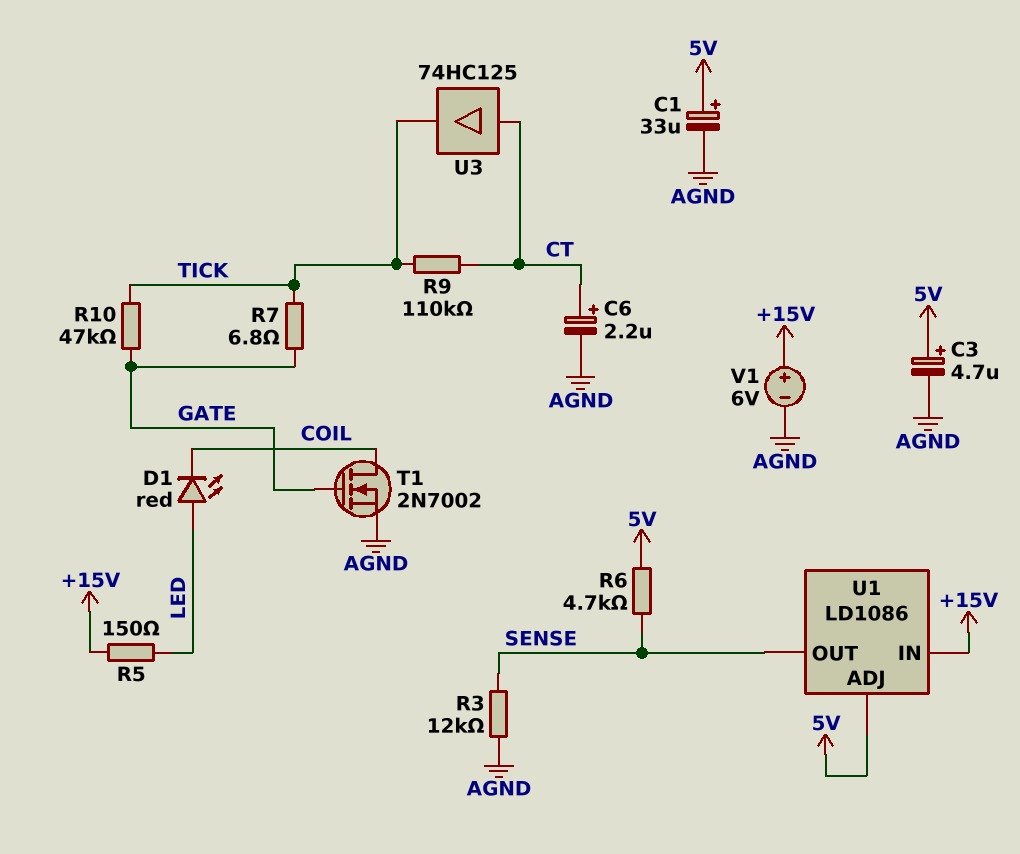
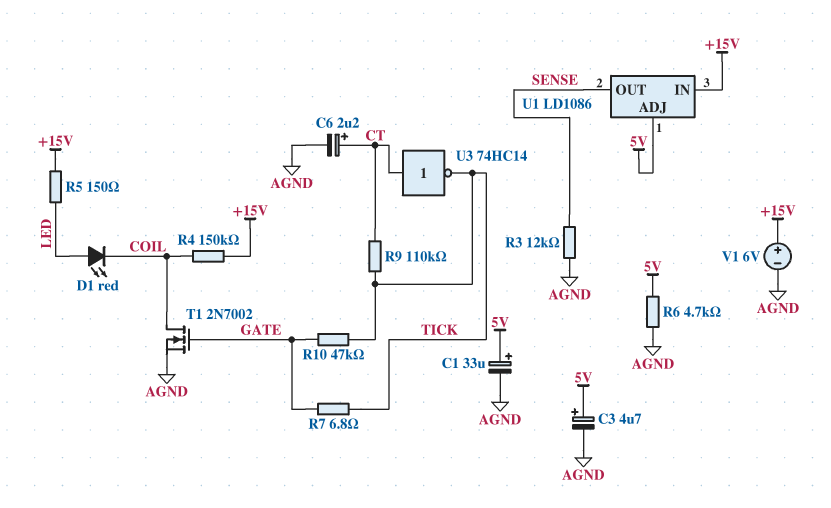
R4: none -> 150k (+15V, COIL)
R6: 4.7k (5V, SENSE) -> 4.7k (5V, AGND)
U3: buffer 74HC125 (in CT, out TICK) -> NOT 74HC14 (in CT, out TICK)

